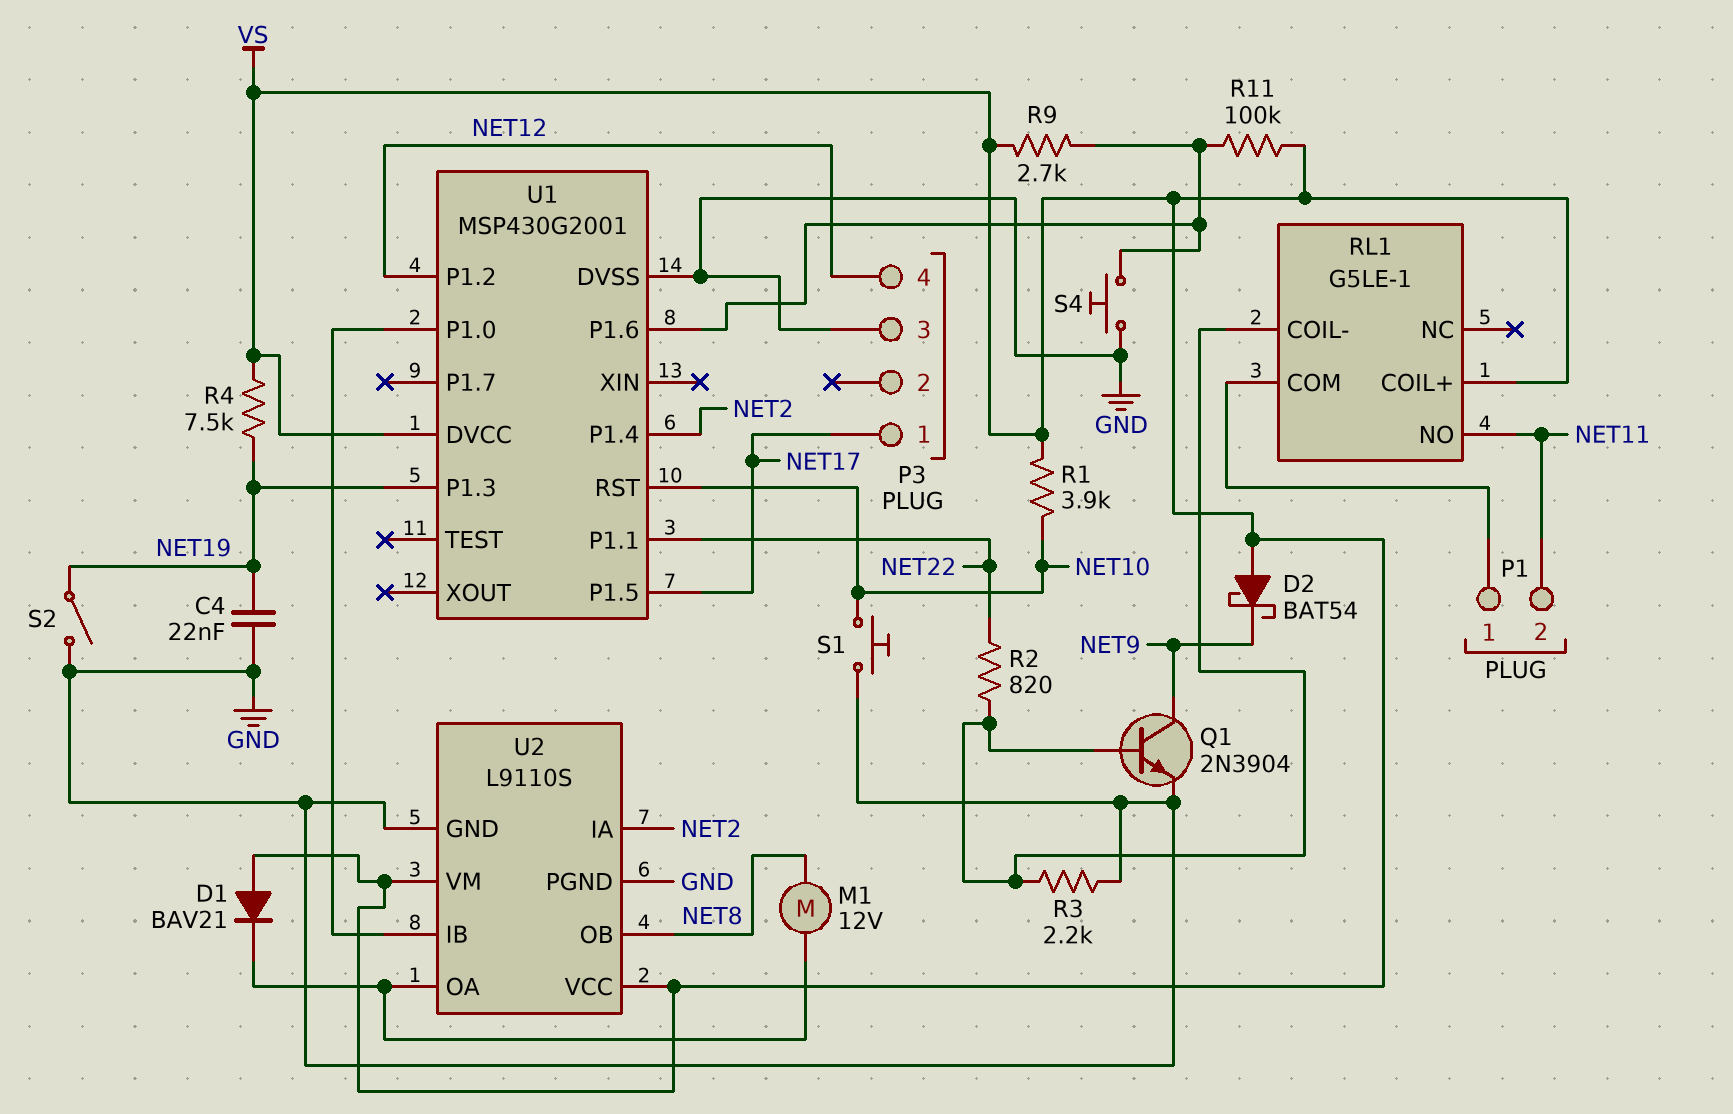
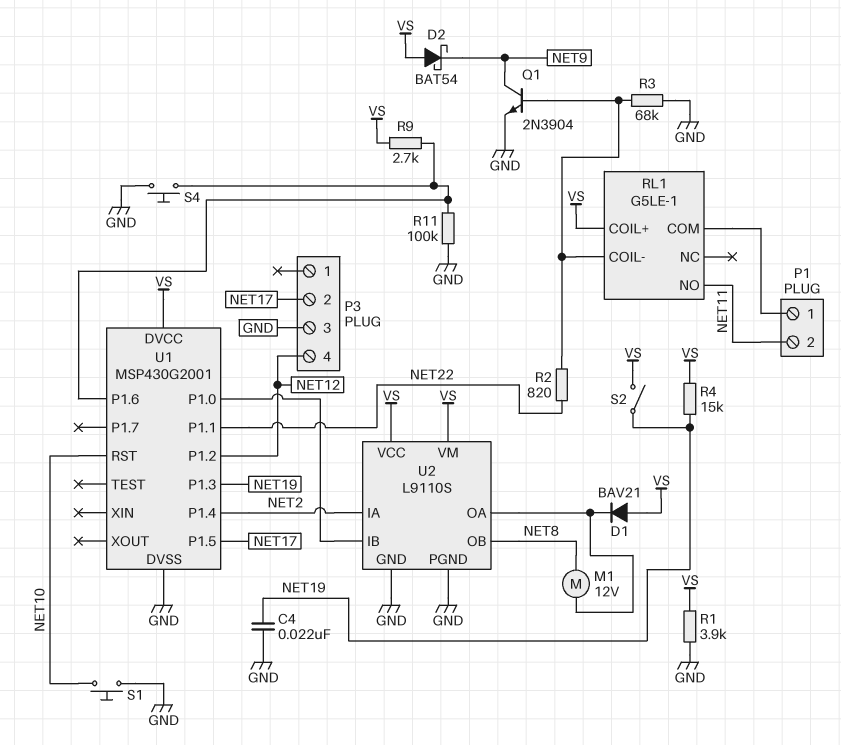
P3 pin 1: NET17 -> none
P3 pin 2: none -> NET17
R1: 3.9k (NET10, VS) -> 3.9k (GND, VS)
R3: 2.2k (GND, RL1/COIL-) -> 68k (GND, RL1/COIL-)
R4: 7.5k (NET19, VS) -> 15k (NET19, VS)
R11: 100k (U1/P1.6, VS) -> 100k (GND, U1/P1.6)
S2: switch (GND, NET19) -> switch (NET19, VS)

